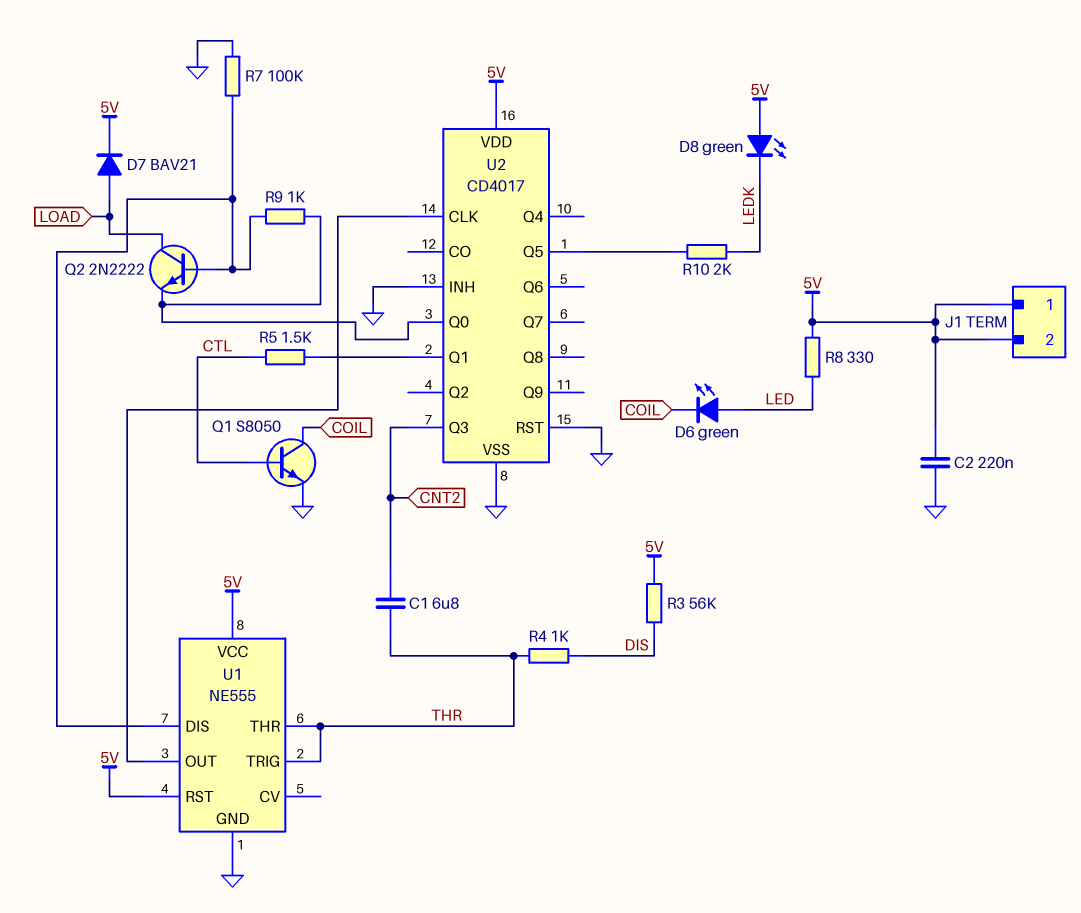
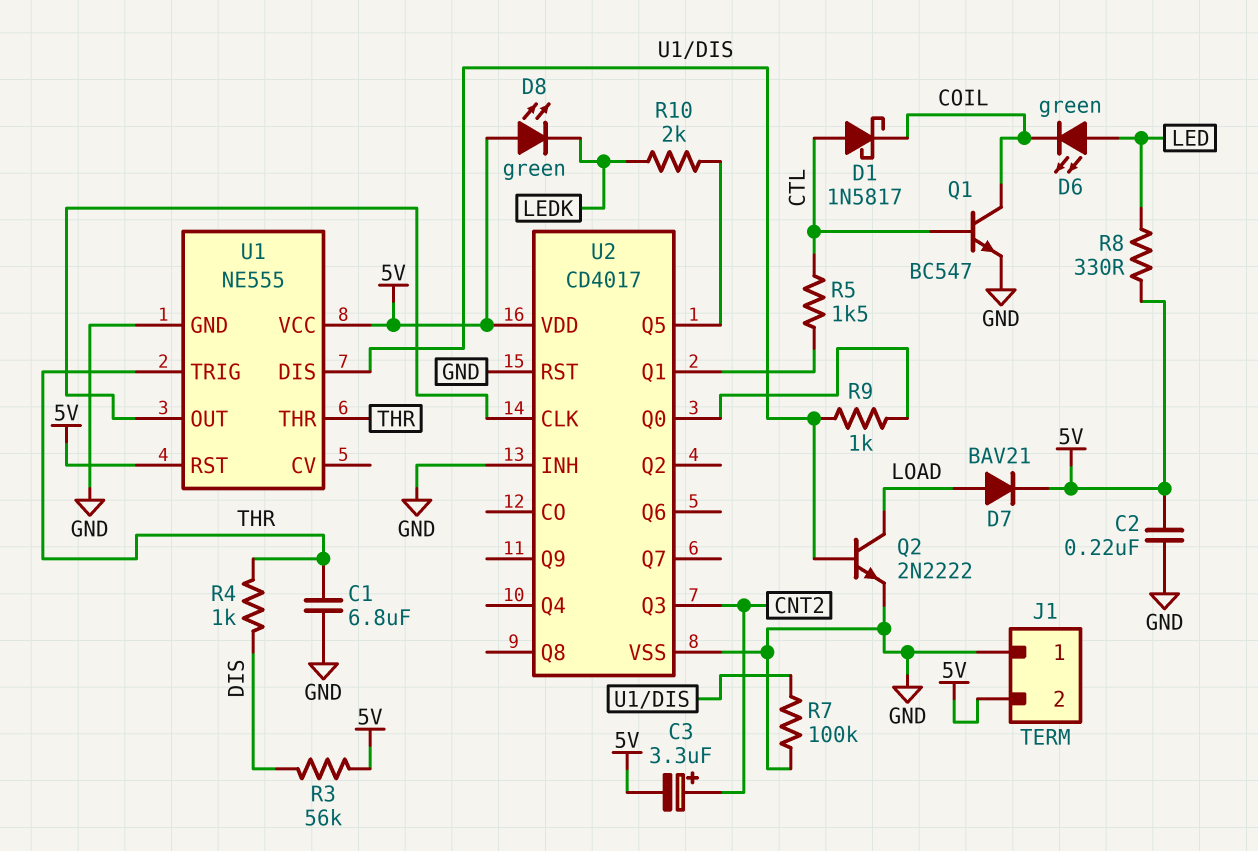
C1: 6.8uF (CNT2, THR) -> 6.8uF (GND, THR)
C3: none -> 3.3uF (plus CNT2, minus 5V)
D1: none -> schottky 1N5817 (A CTL, K COIL)
J1 pin 1: 5V -> GND
Q1: NPN S8050 (B CTL, C COIL, E GND) -> NPN BC547 (B CTL, C COIL, E GND)
Q2: NPN 2N2222 (B U1/DIS, C LOAD, E U2/Q0) -> NPN 2N2222 (B U1/DIS, C LOAD, E GND)

